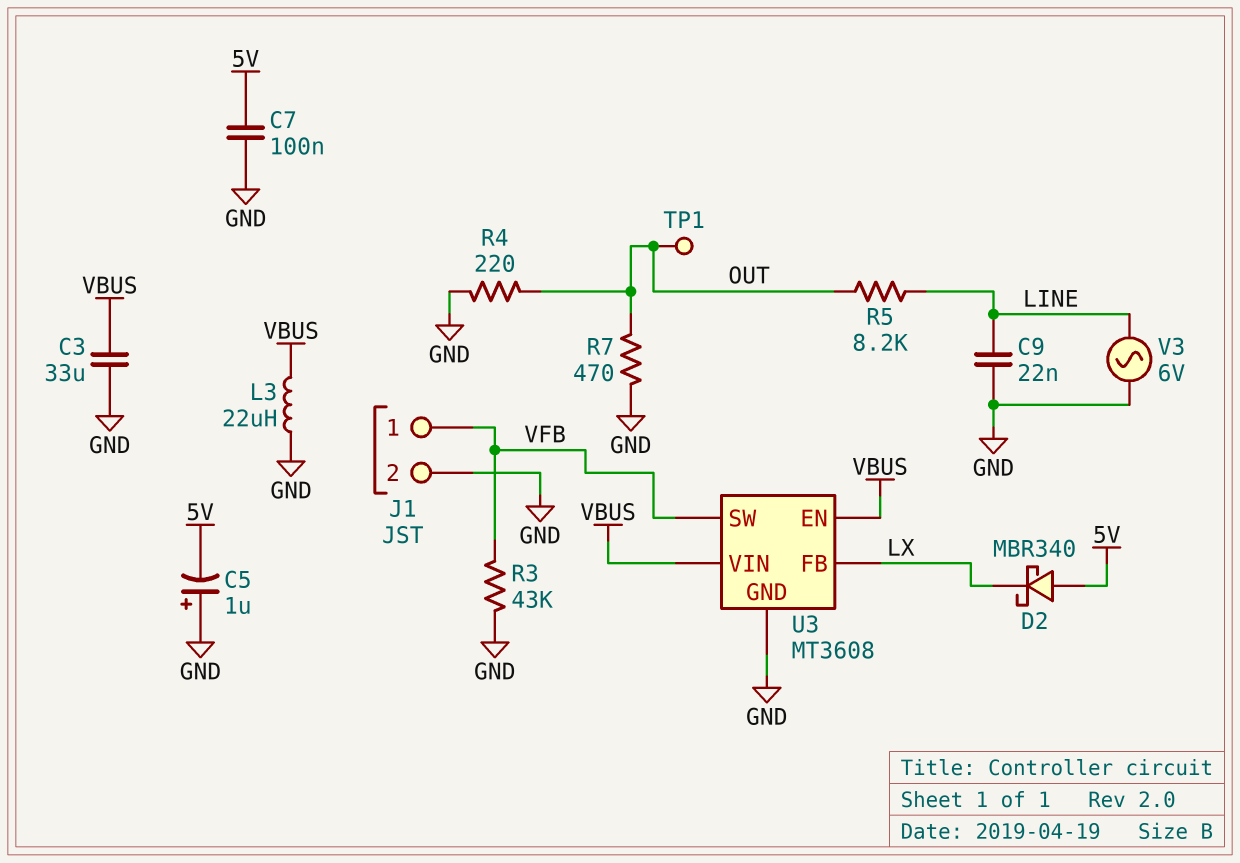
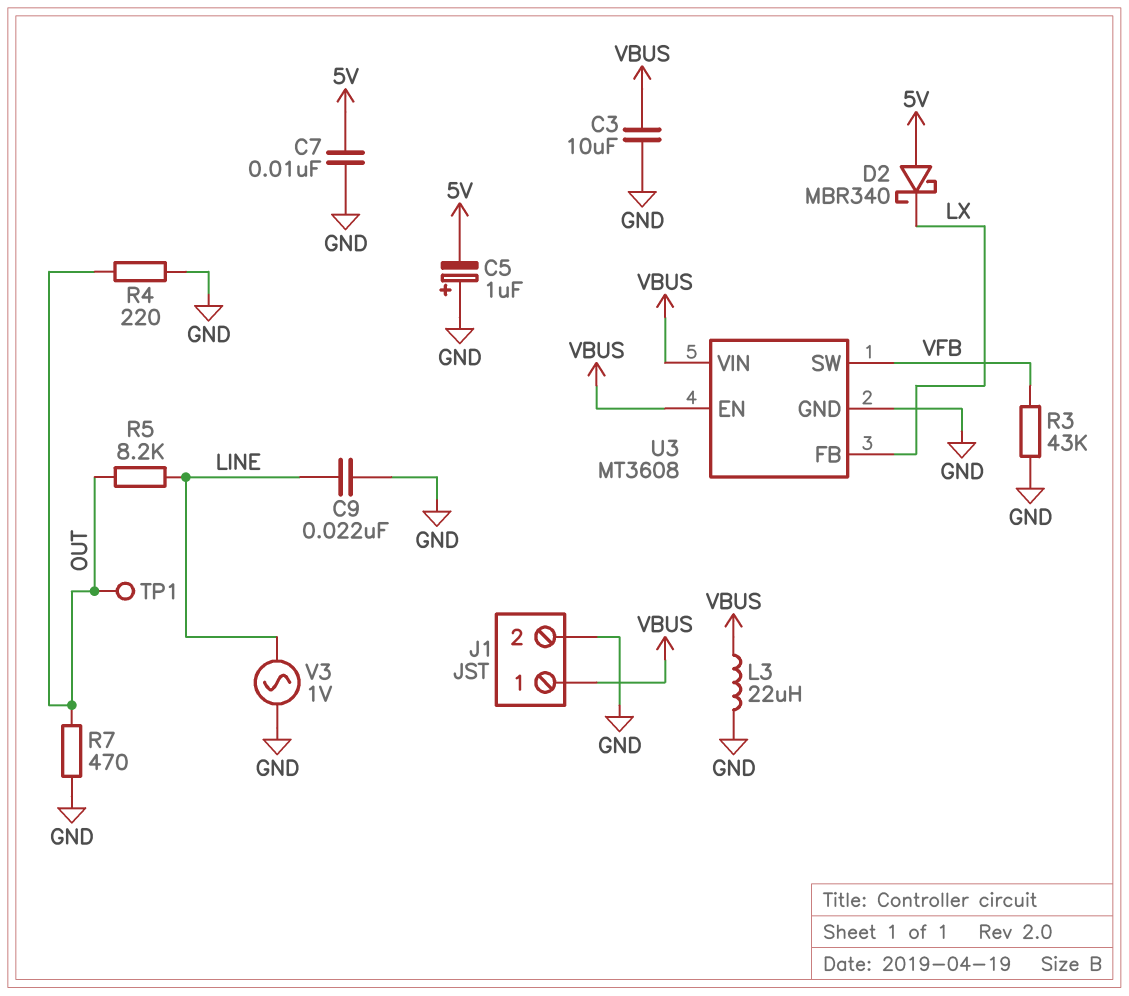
C3: 33uF (GND, VBUS) -> 10uF (GND, VBUS)
C7: 100nF (5V, GND) -> 10nF (5V, GND)
J1 pin 1: VFB -> VBUS
V3: AC 6V (GND, LINE) -> AC 1V (GND, LINE)

